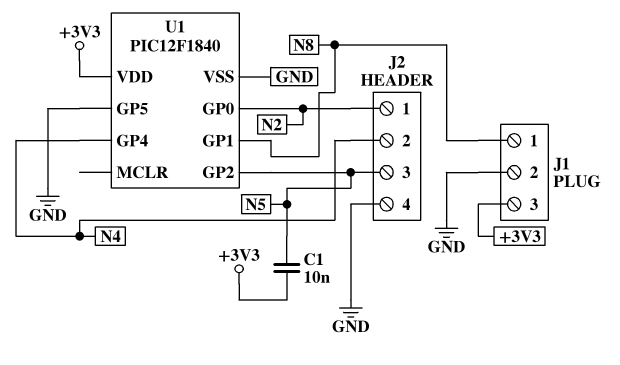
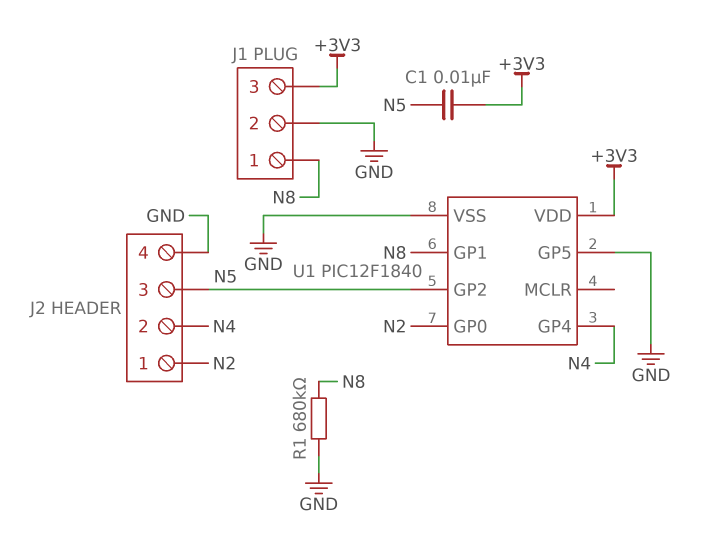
R1: none -> 680k (GND, N8)

